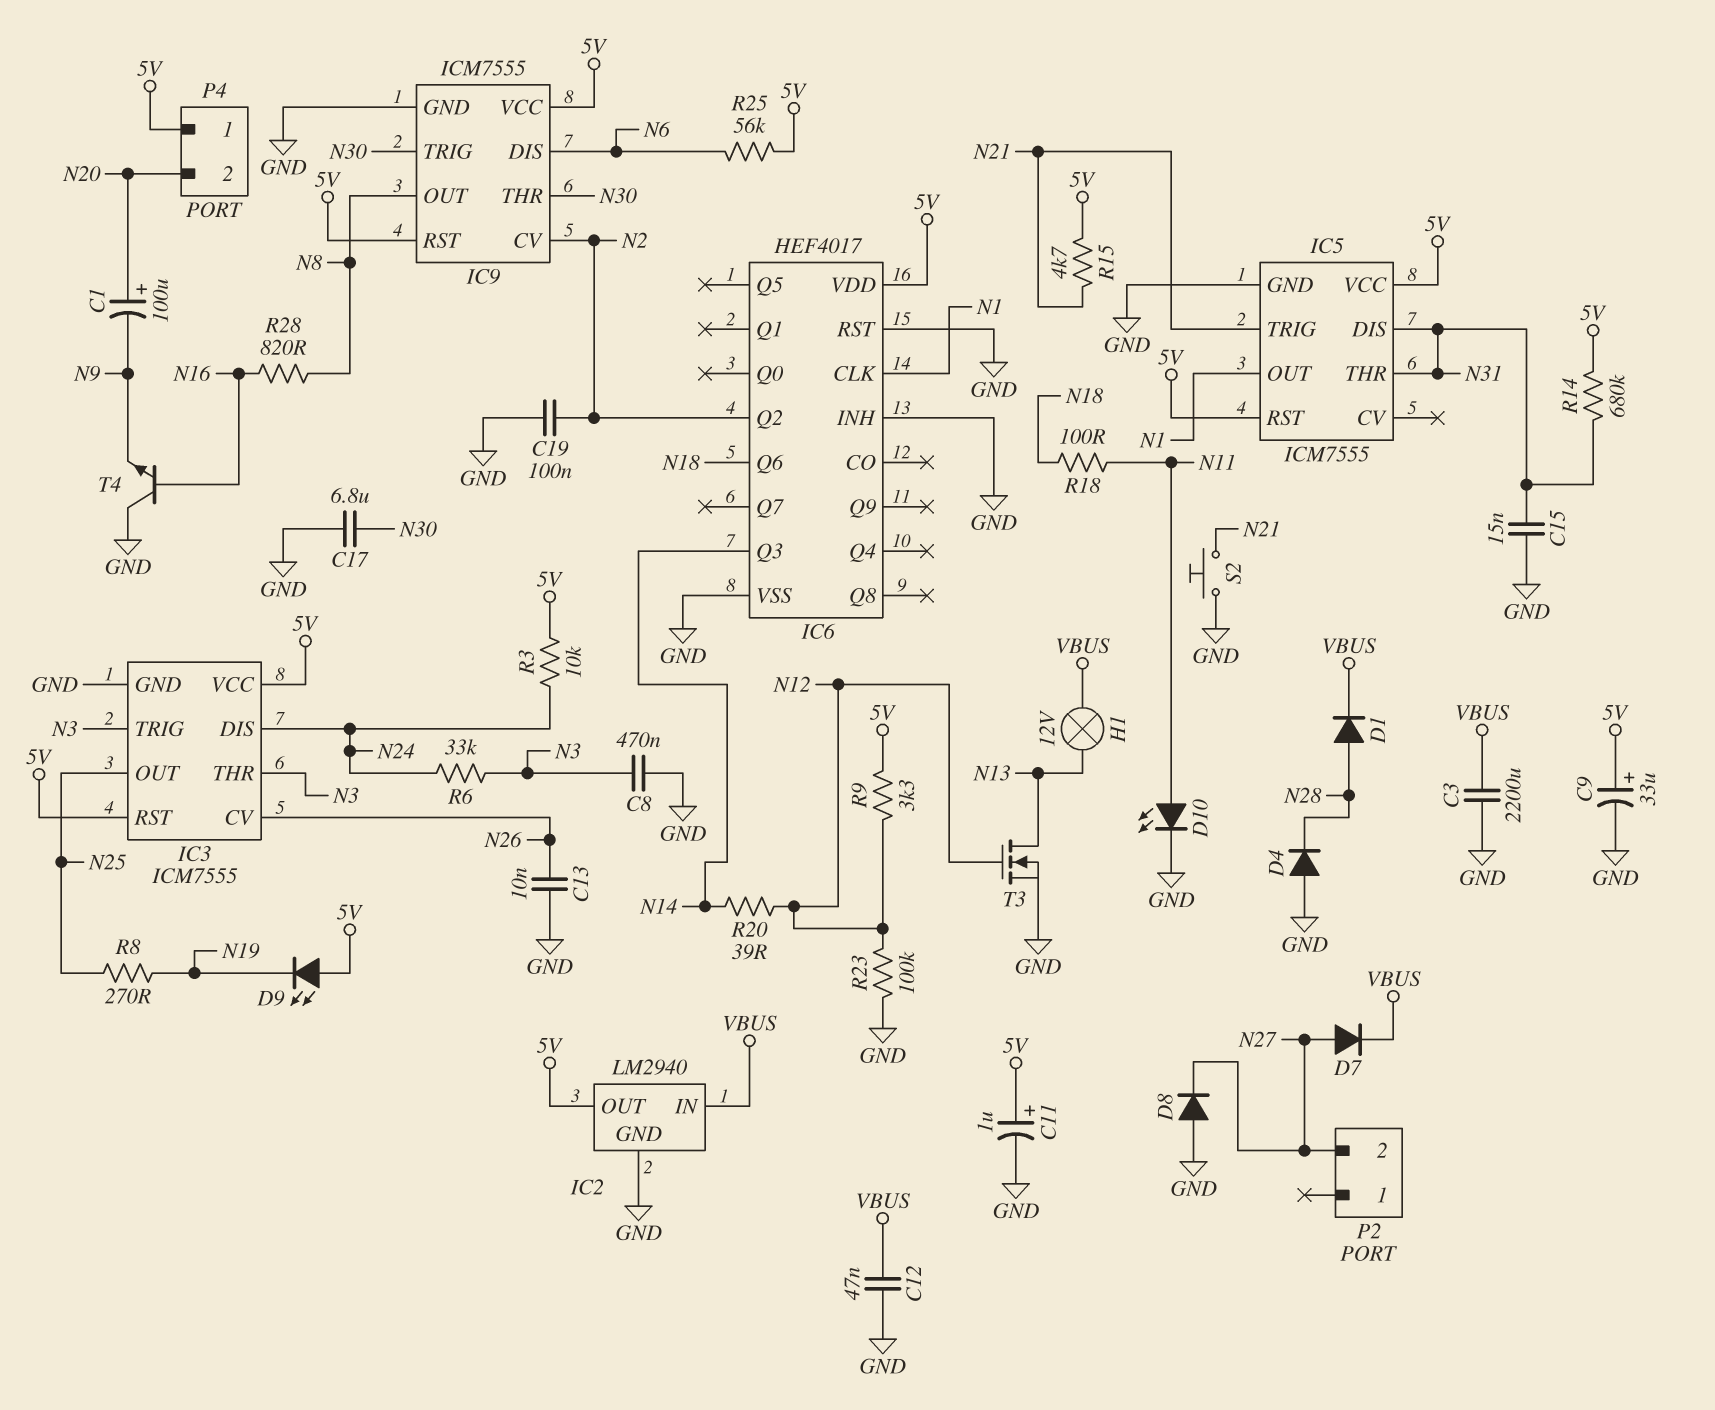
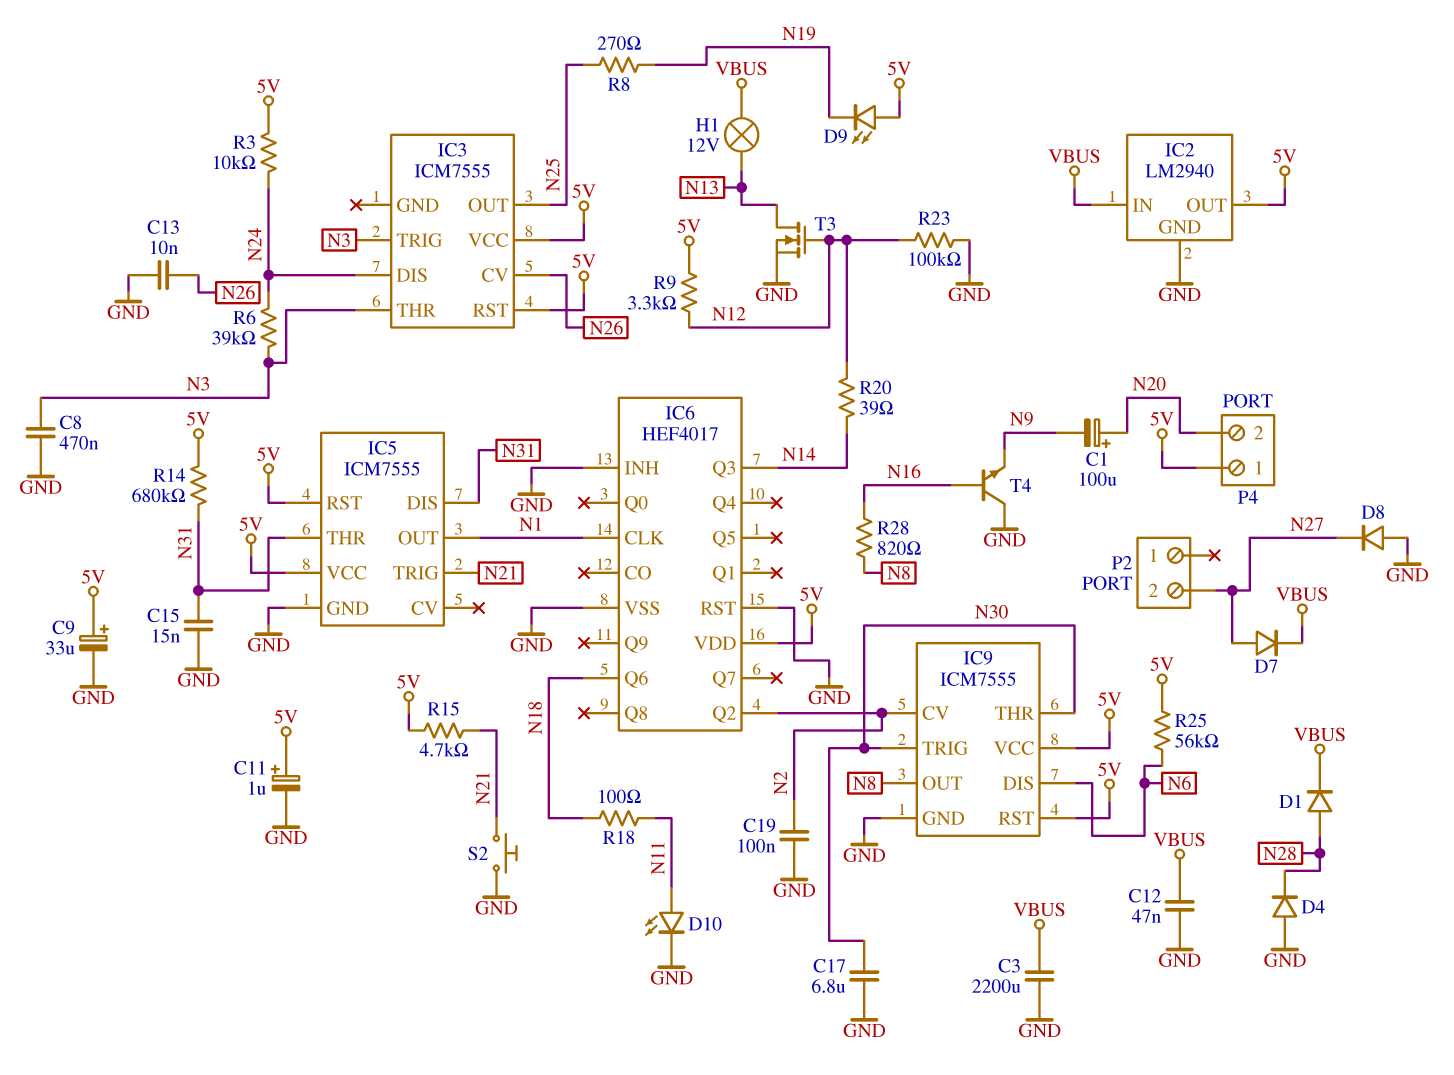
IC3 pin GND: GND -> none
R6: 33k (N3, N24) -> 39k (N3, N24)

